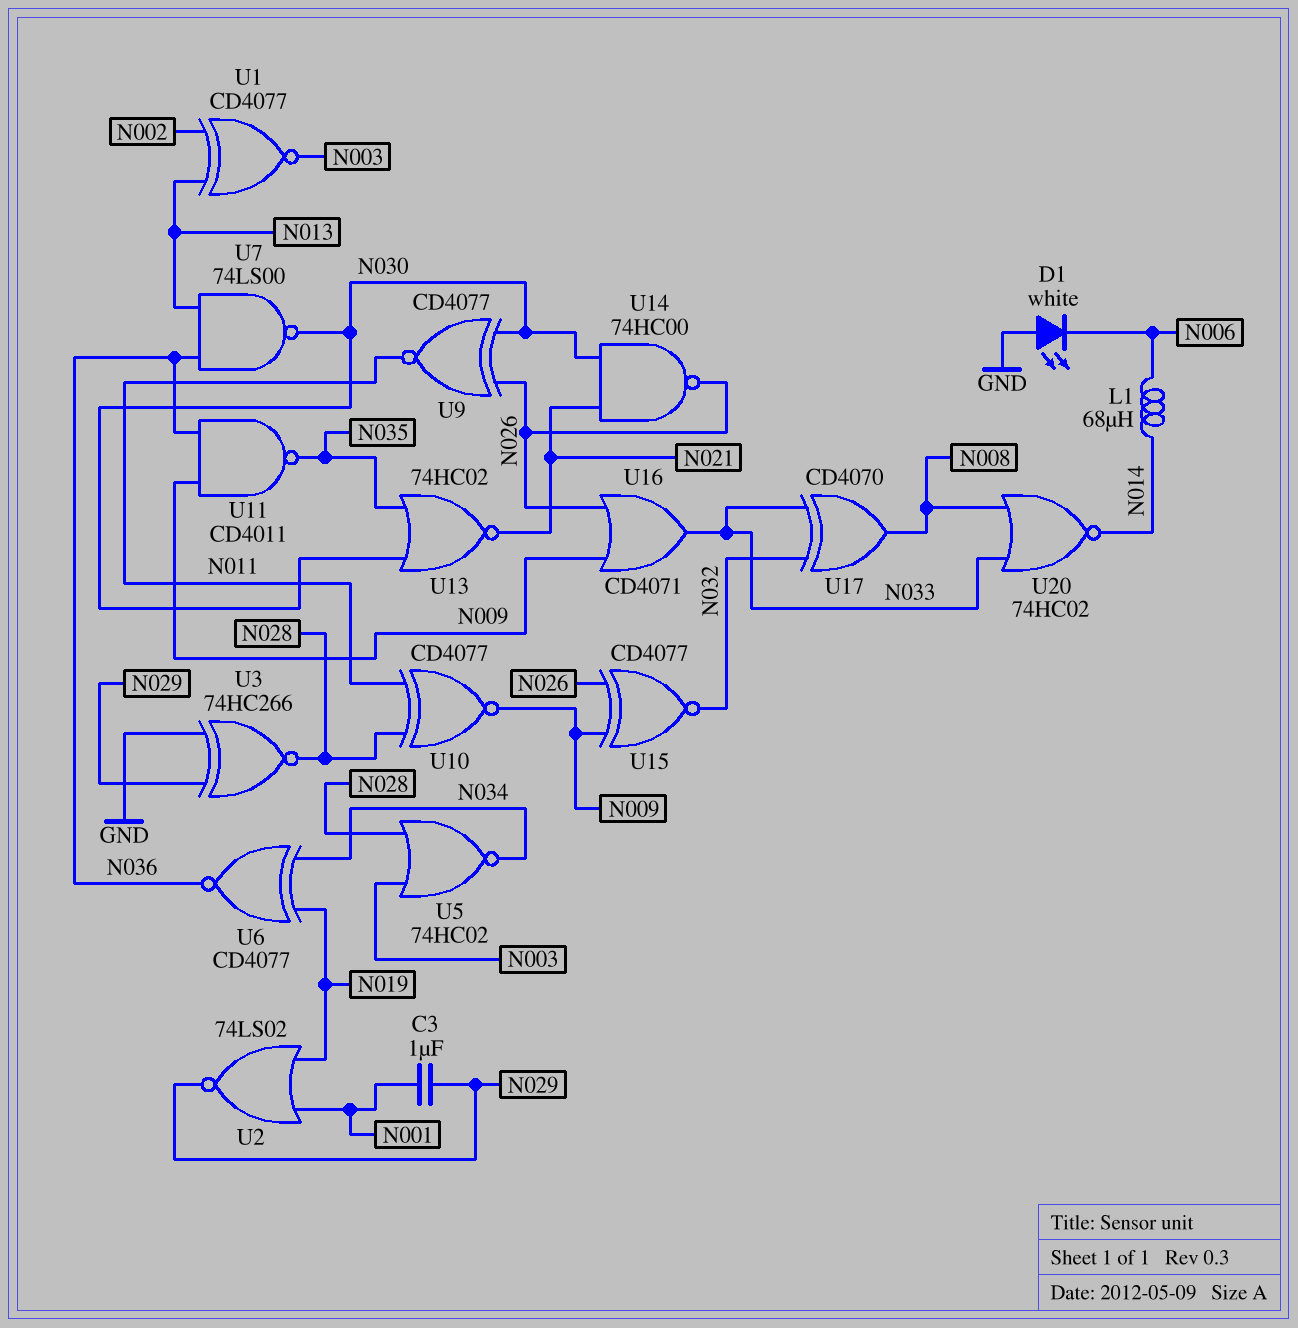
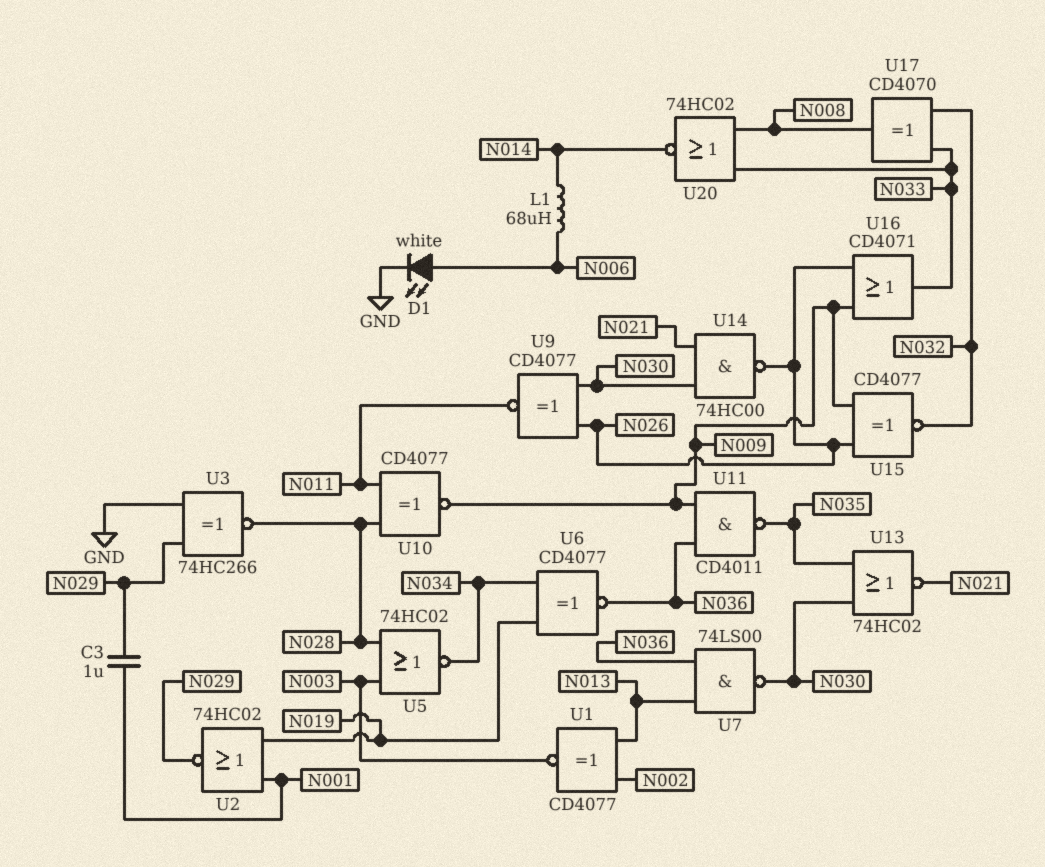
D1: LED white (A GND, K N006) -> LED white (A N006, K GND)
U2: NOR 74LS02 (in N001, in N019, out N029) -> NOR 74HC02 (in N001, in N019, out N029)

